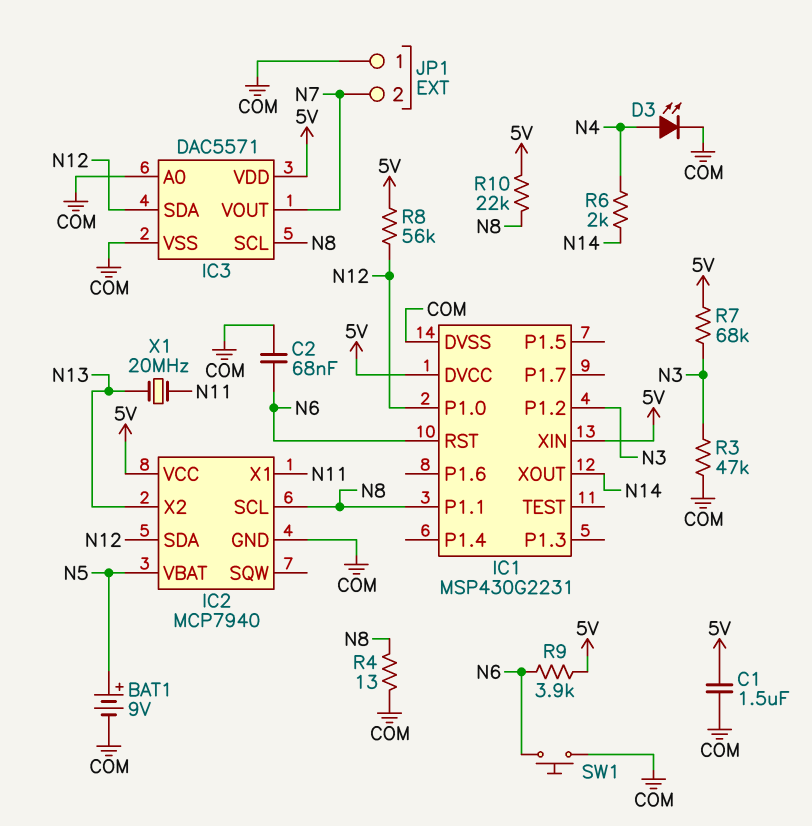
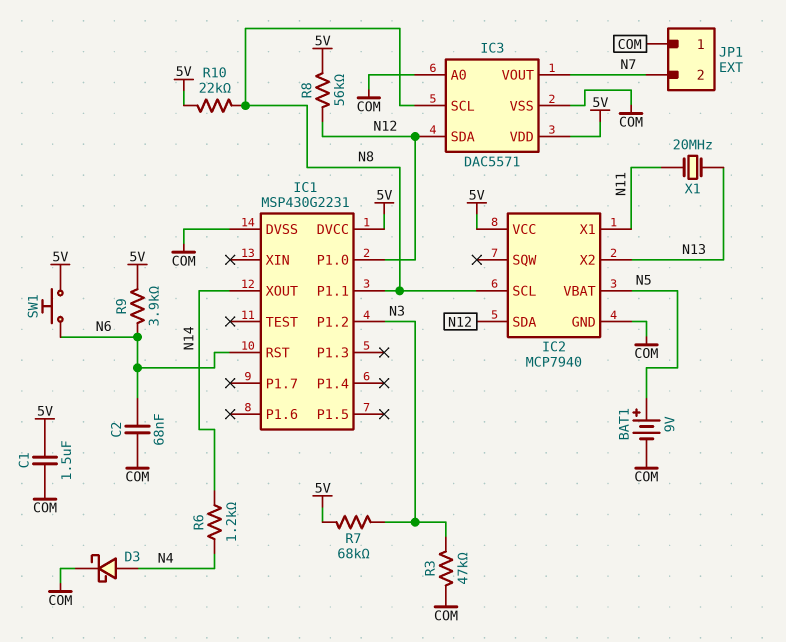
D3: LED (A N4, K COM) -> schottky (A N4, K COM)
IC1 pin XIN: 5V -> none
R4: 13 (COM, N8) -> none
R6: 2k (N4, N14) -> 1.2k (N4, N14)
SW1: button (COM, N6) -> button (5V, N6)

